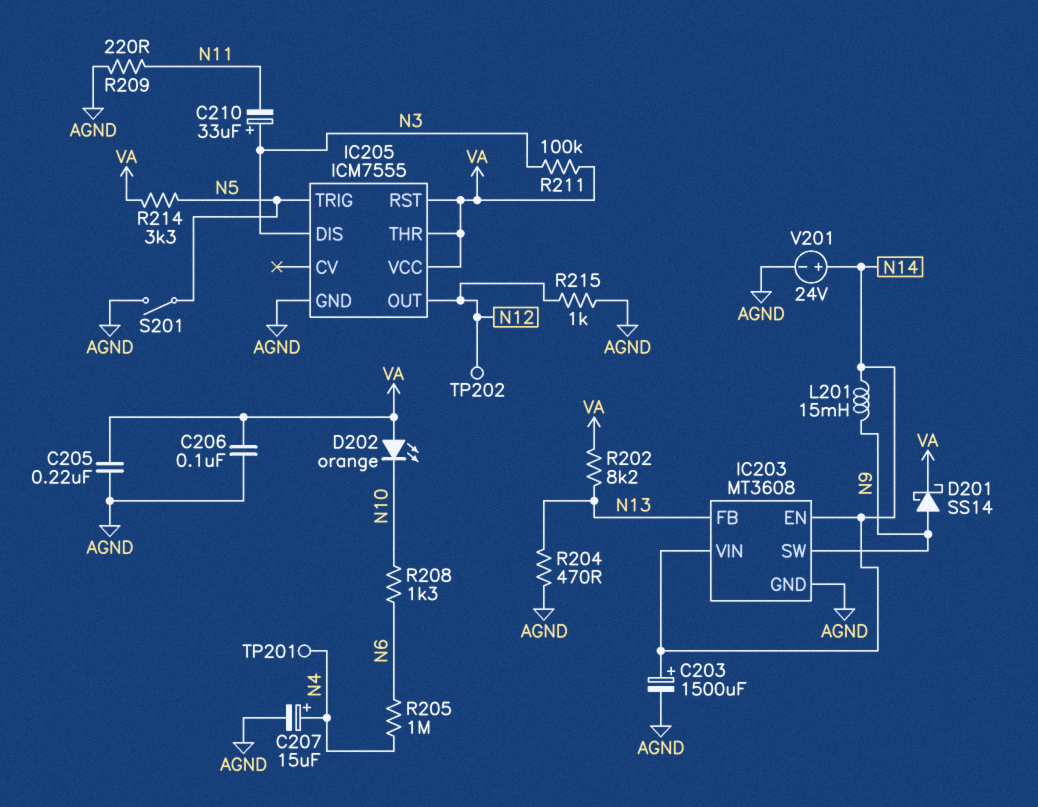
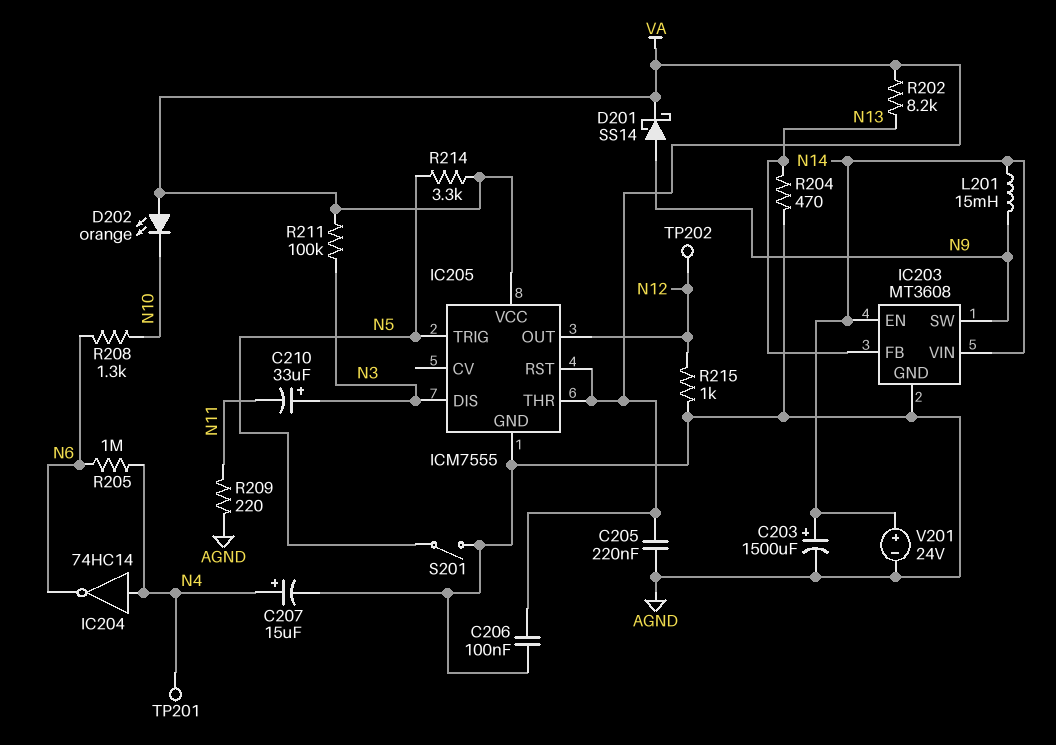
IC204: none -> NOT 74HC14 (in N4, out N6)

